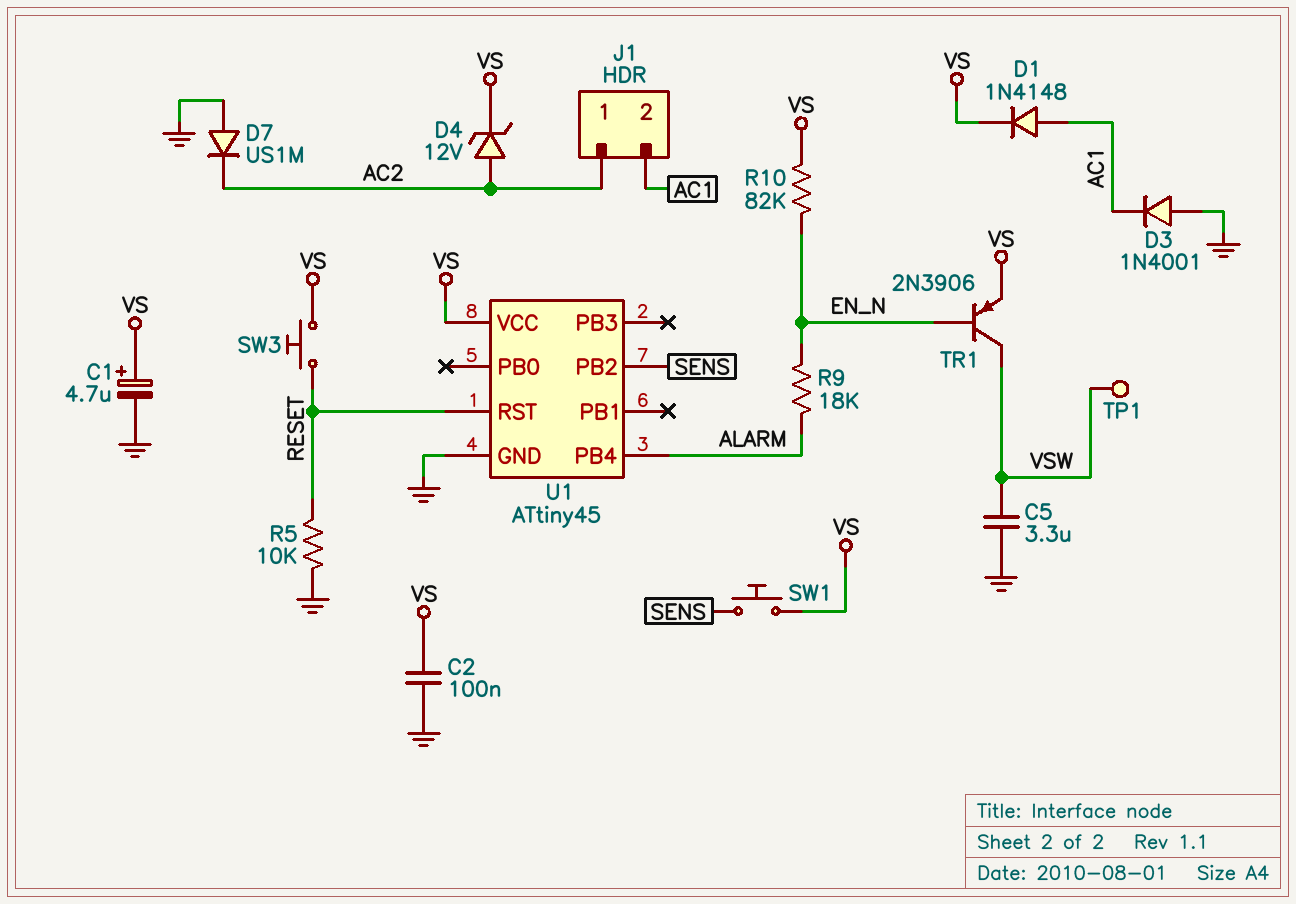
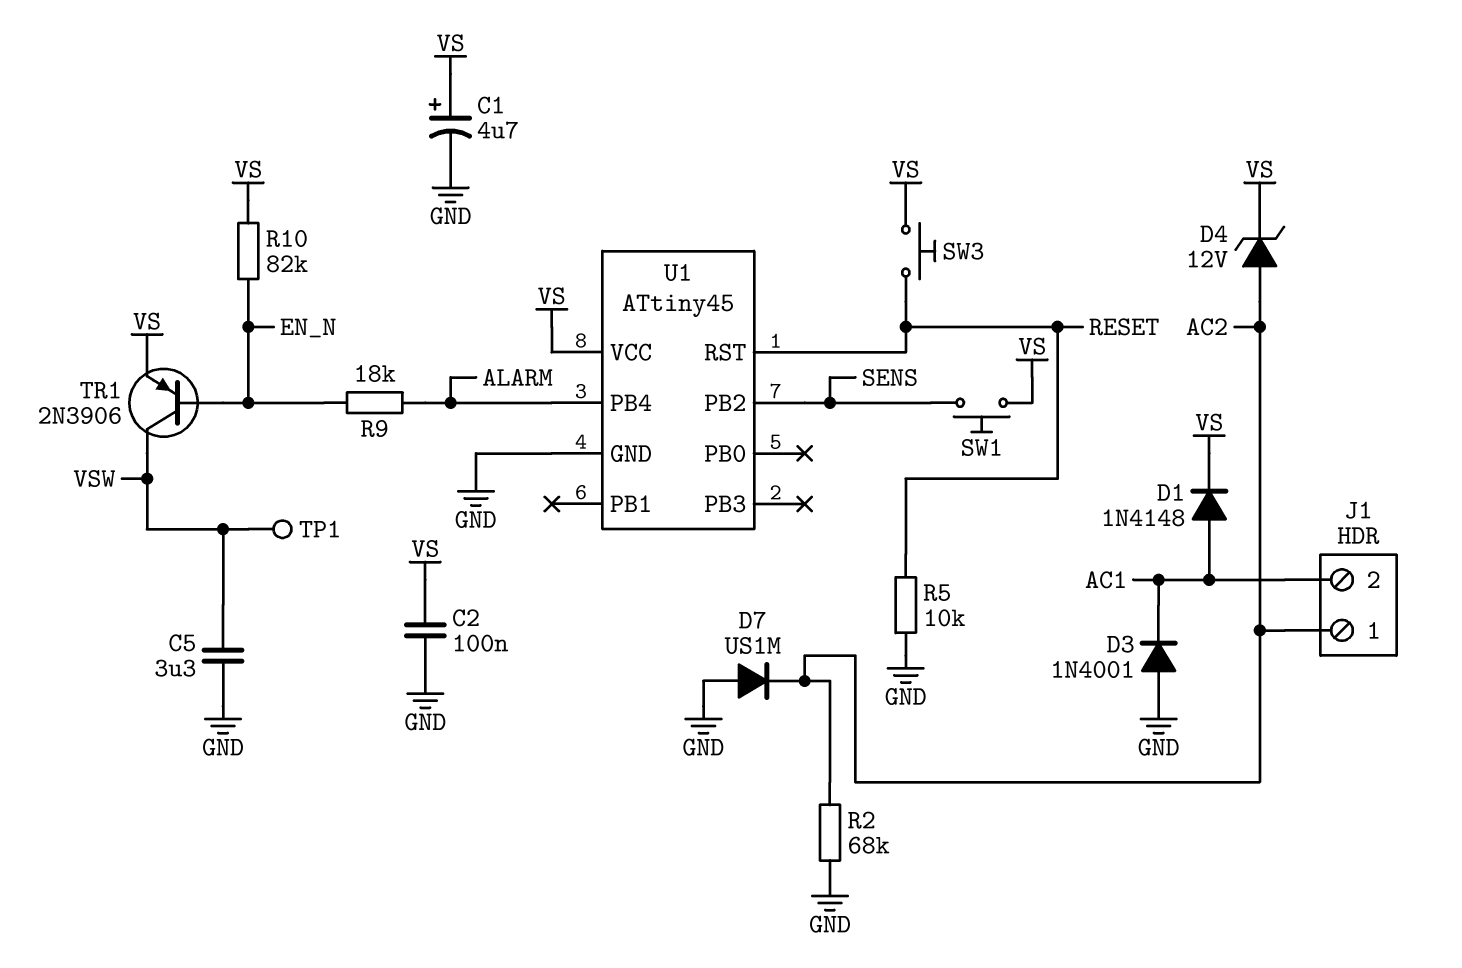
R2: none -> 68k (AC2, GND)

